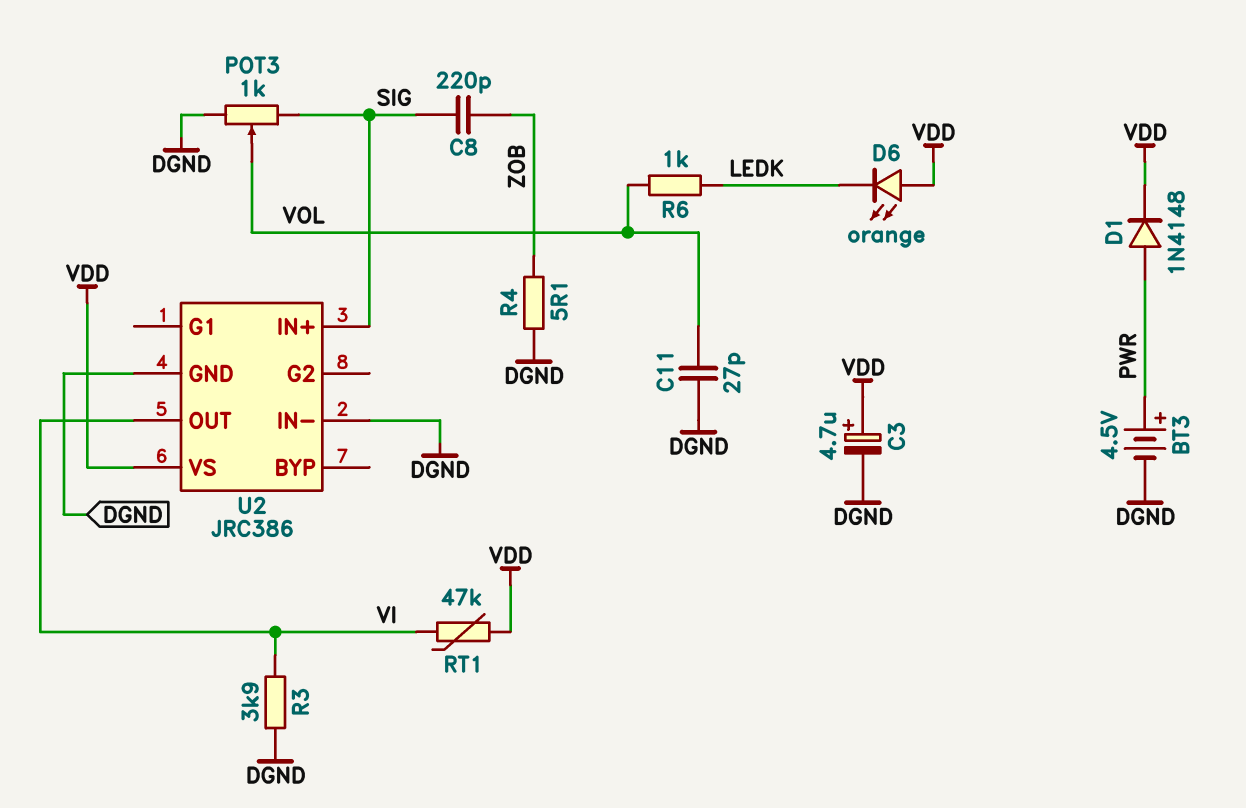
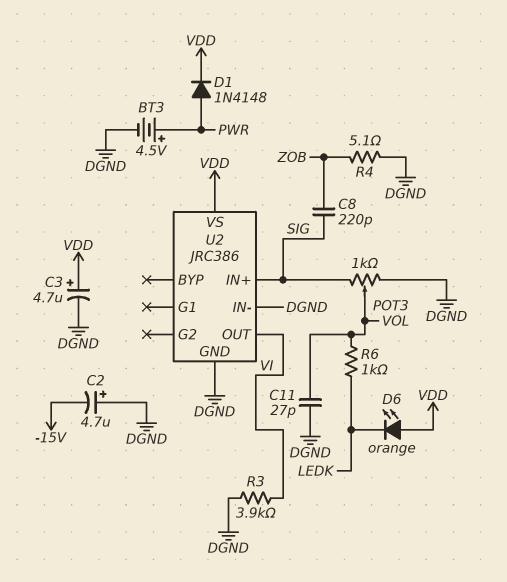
C2: none -> 4.7uF (plus DGND, minus -15V)
RT1: 47k (VDD, VI) -> none

